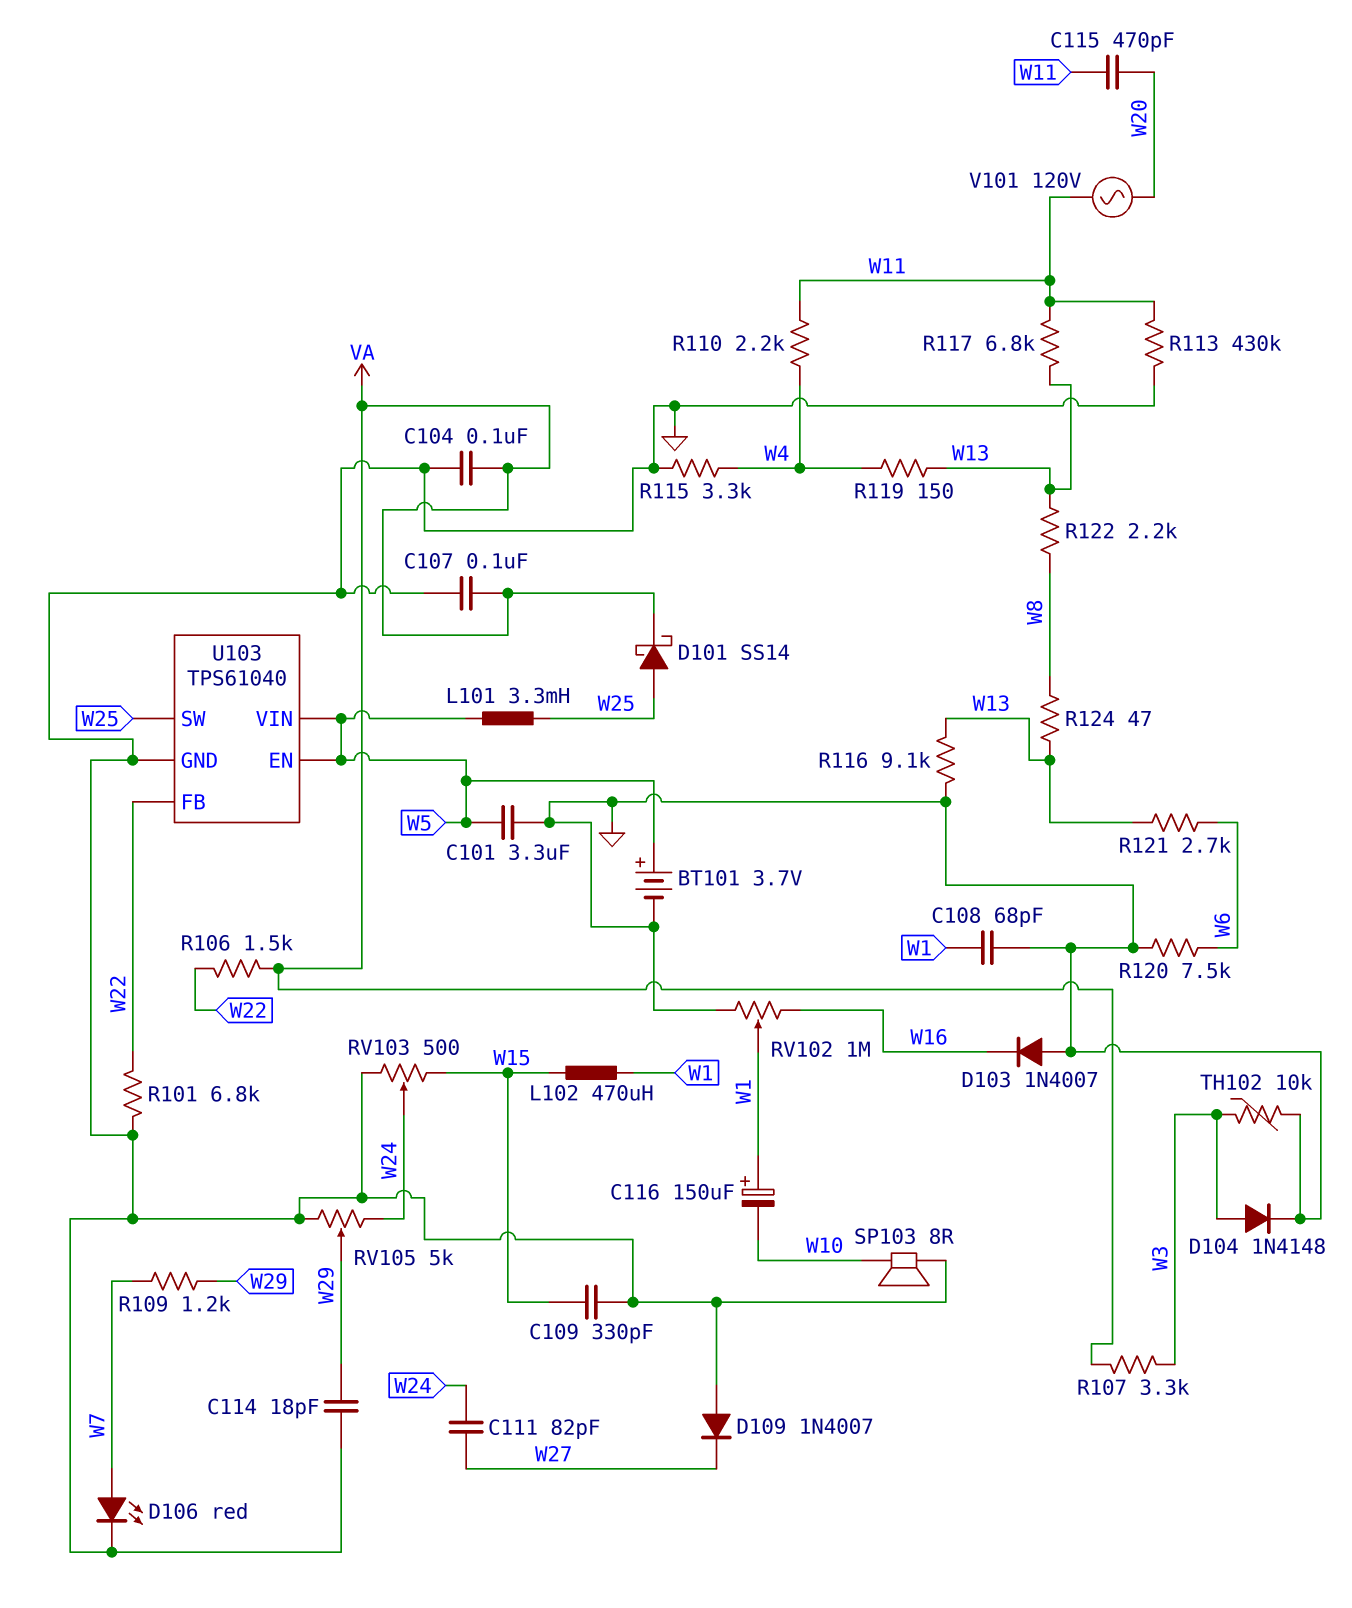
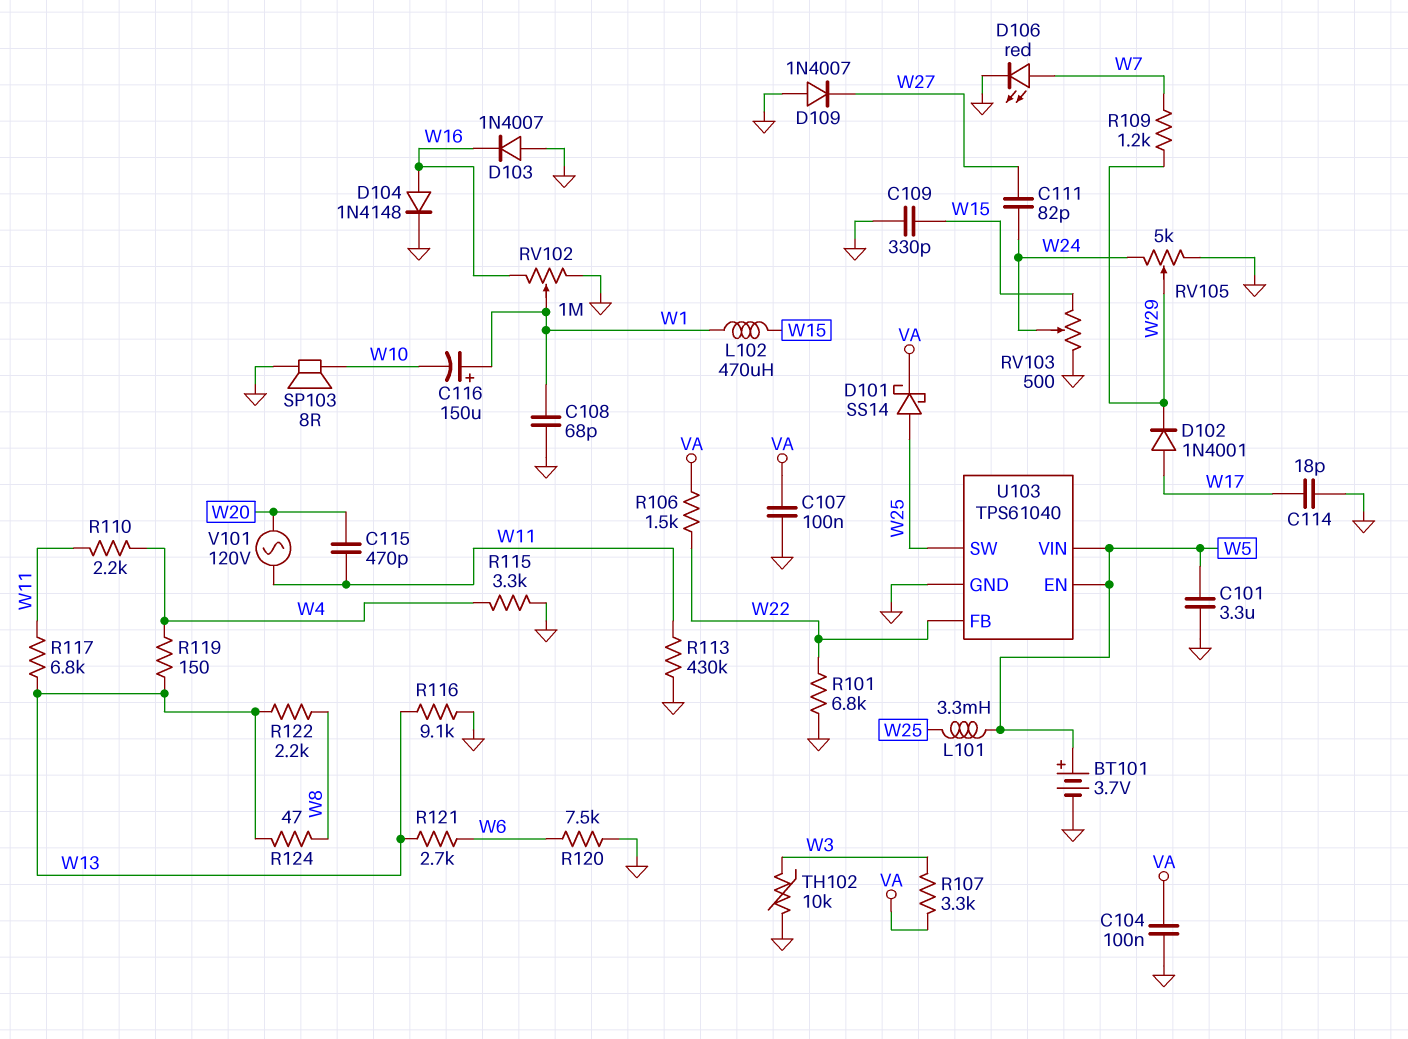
C114: 18pF (GND, W29) -> 18pF (GND, W17)
D102: none -> diode 1N4001 (A W17, K W29)
D104: diode 1N4148 (A W3, K GND) -> diode 1N4148 (A W16, K GND)

